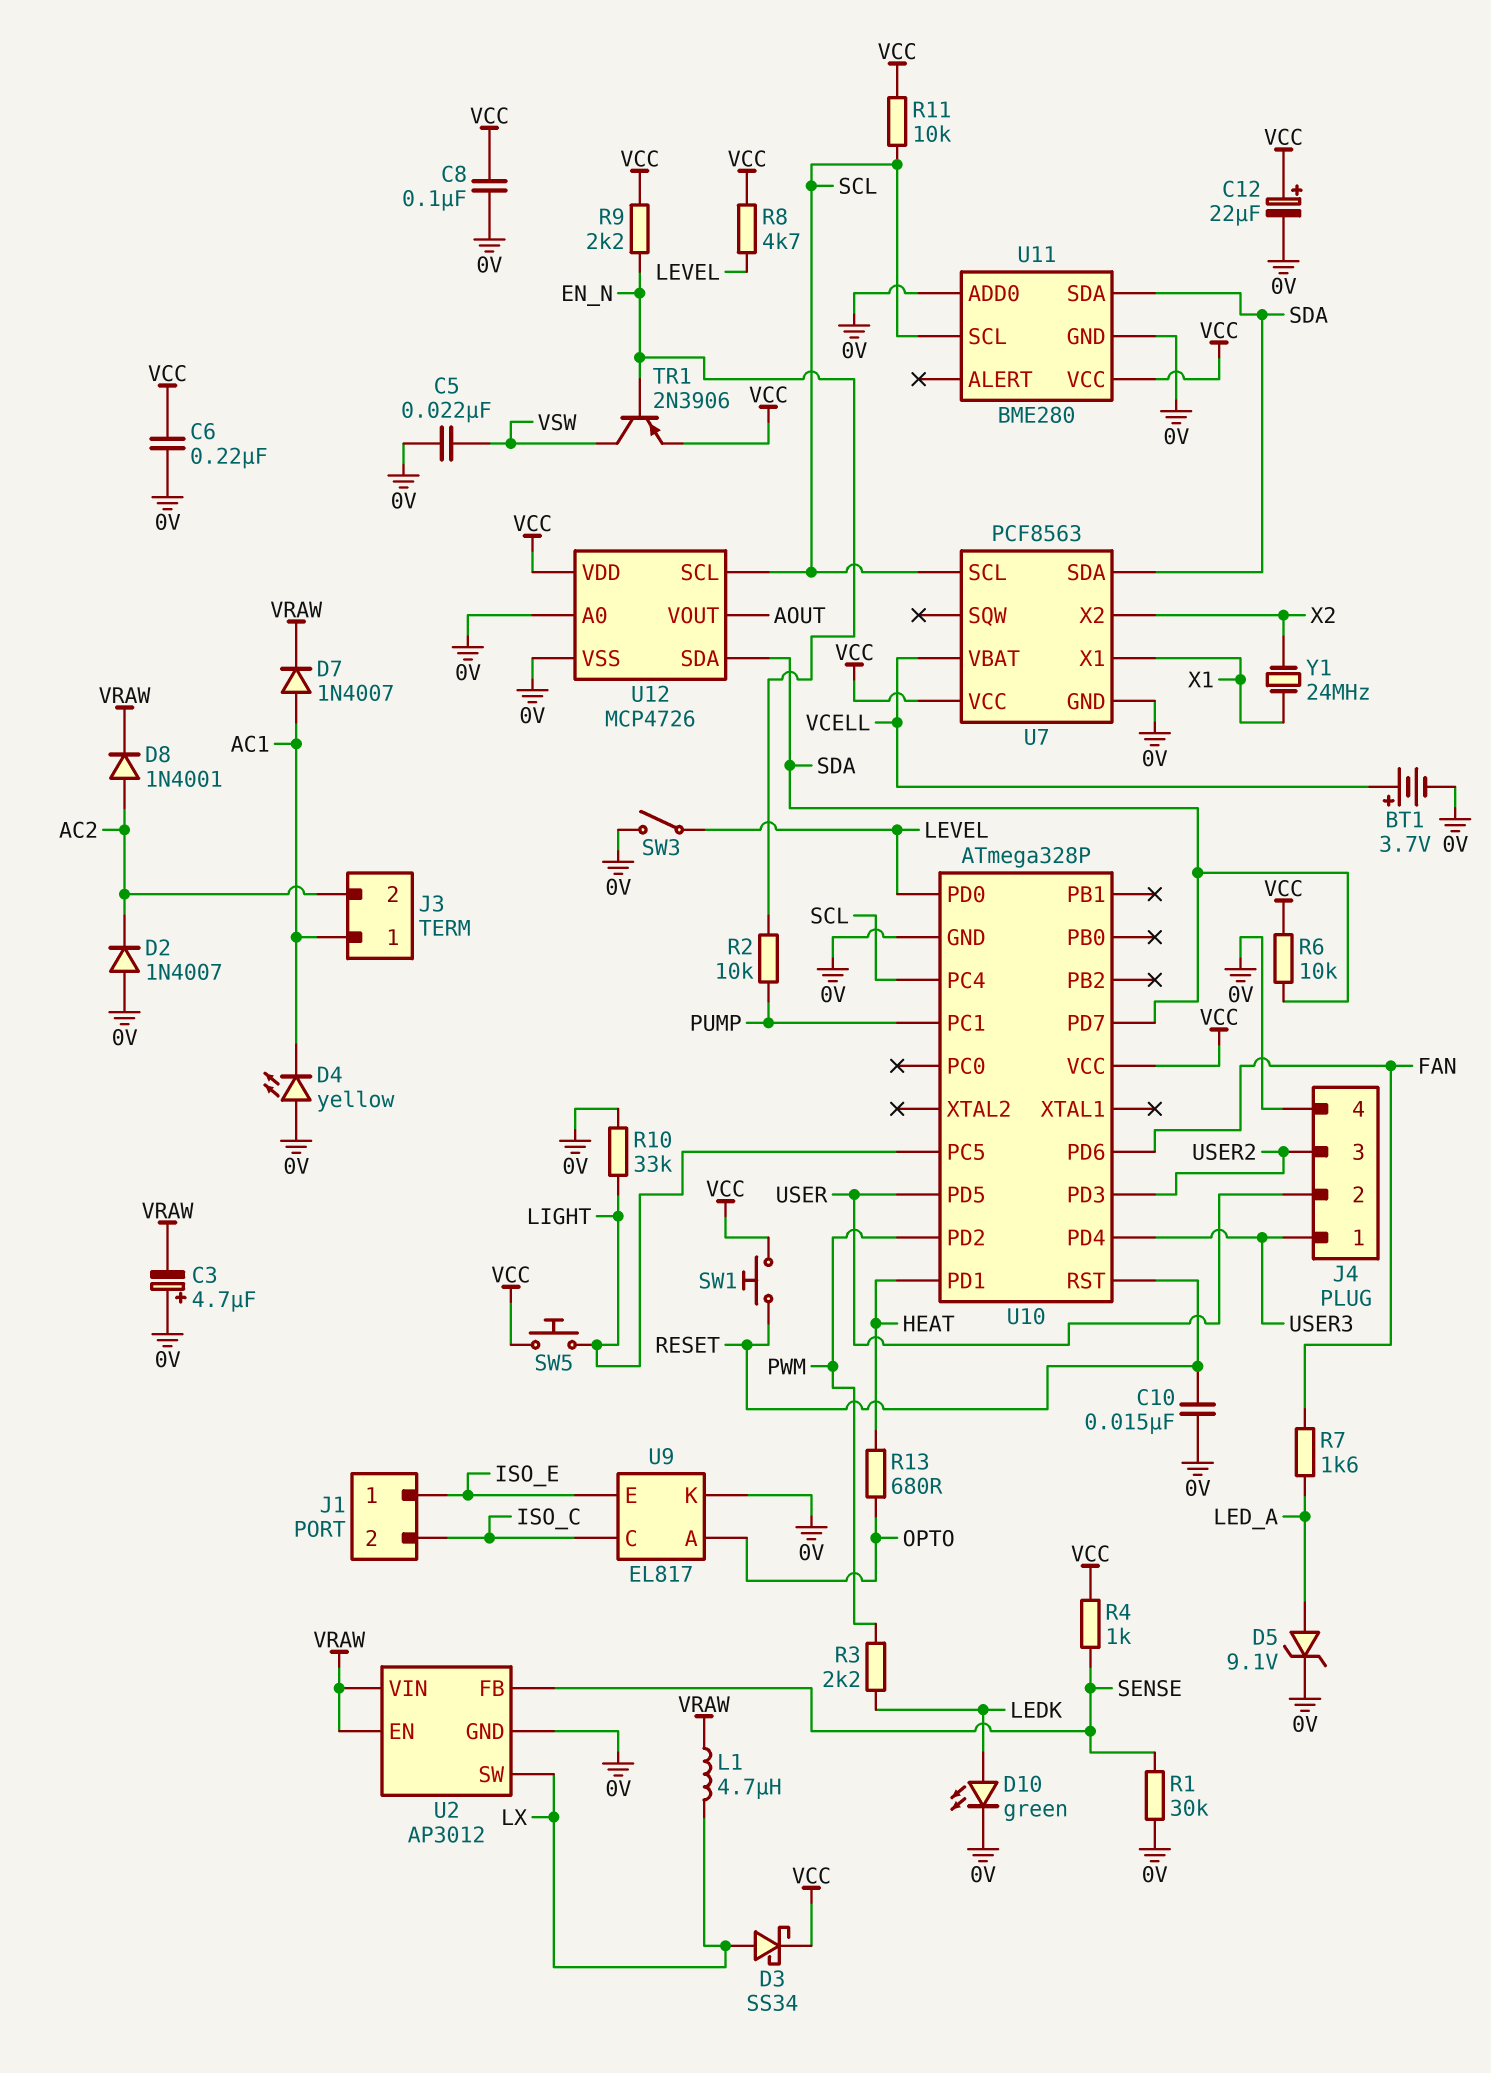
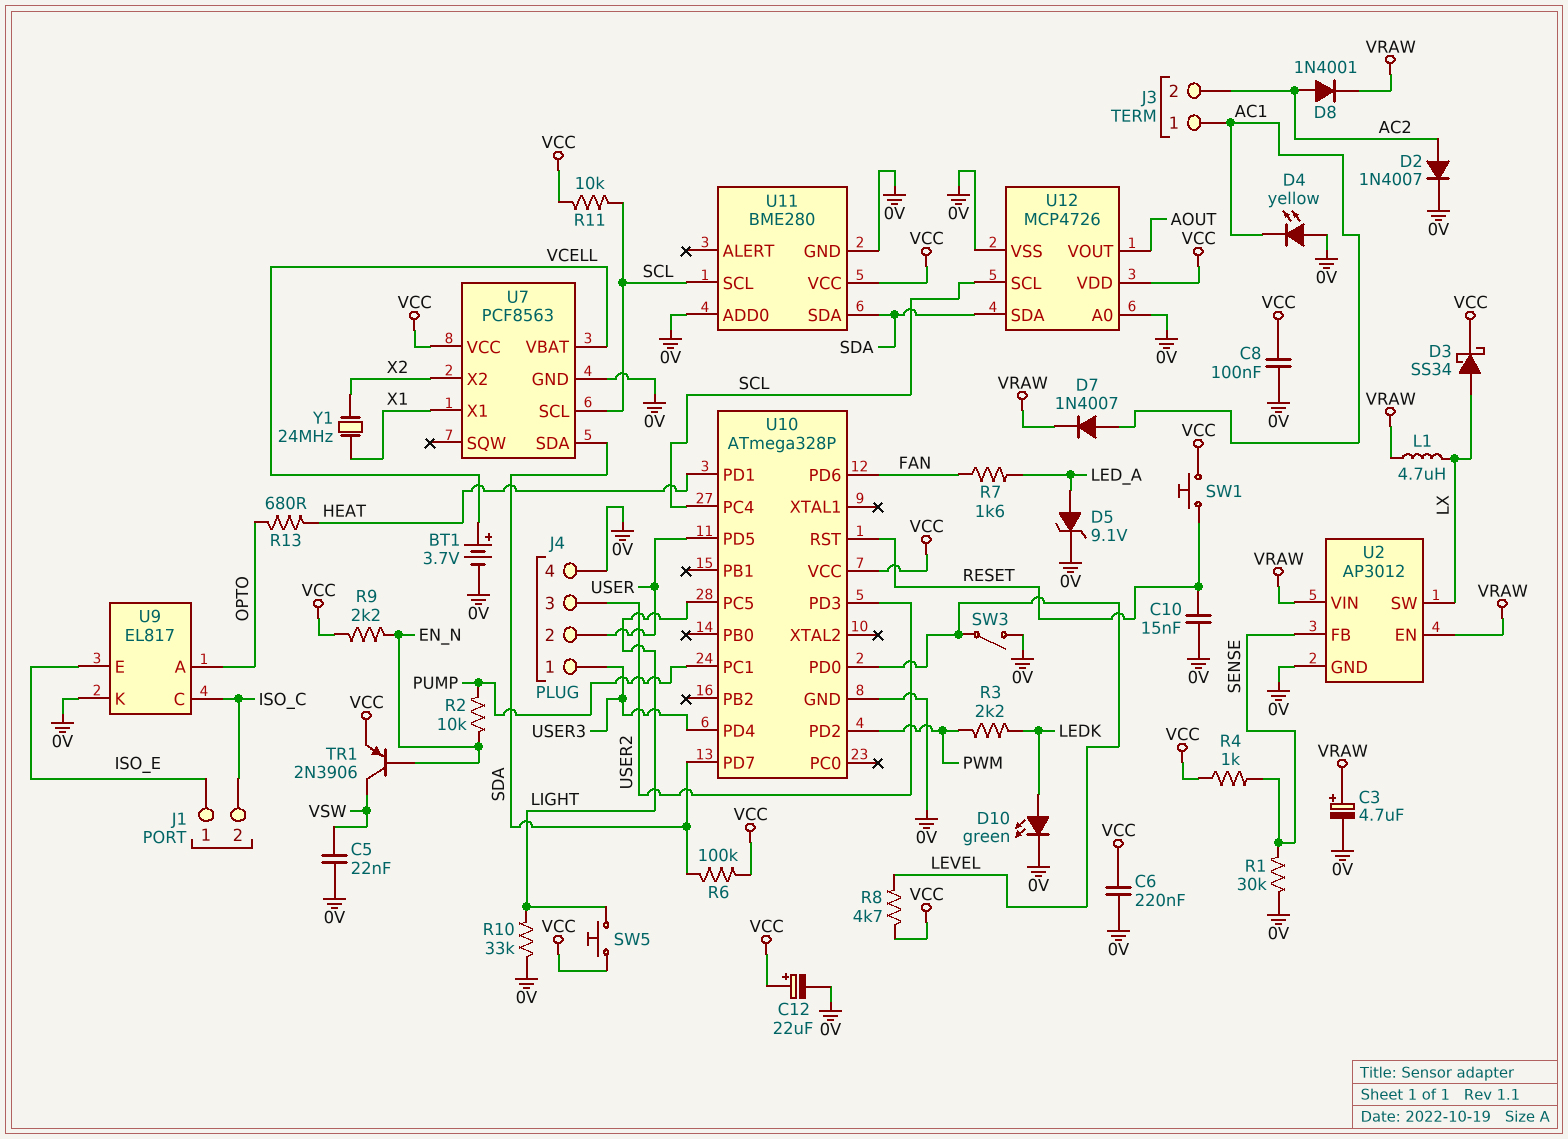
C3: 4.7uF (plus 0V, minus VRAW) -> 4.7uF (plus VRAW, minus 0V)
D2: diode 1N4007 (A 0V, K AC2) -> diode 1N4007 (A AC2, K 0V)
R6: 10k (SDA, VCC) -> 100k (SDA, VCC)

